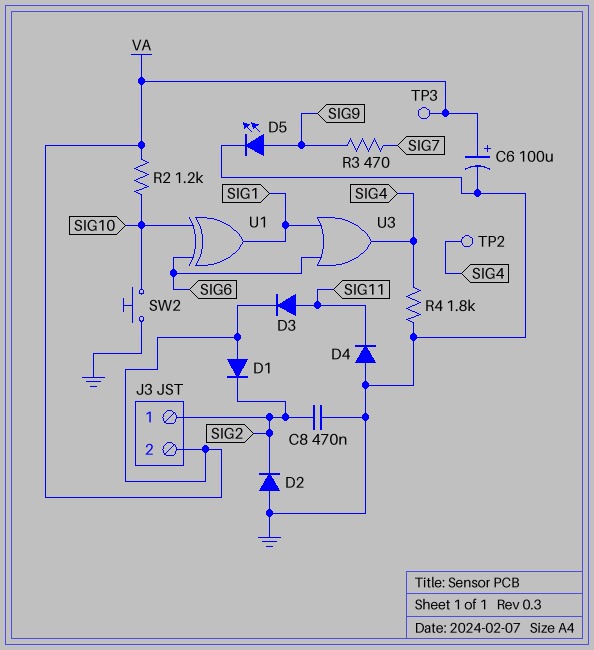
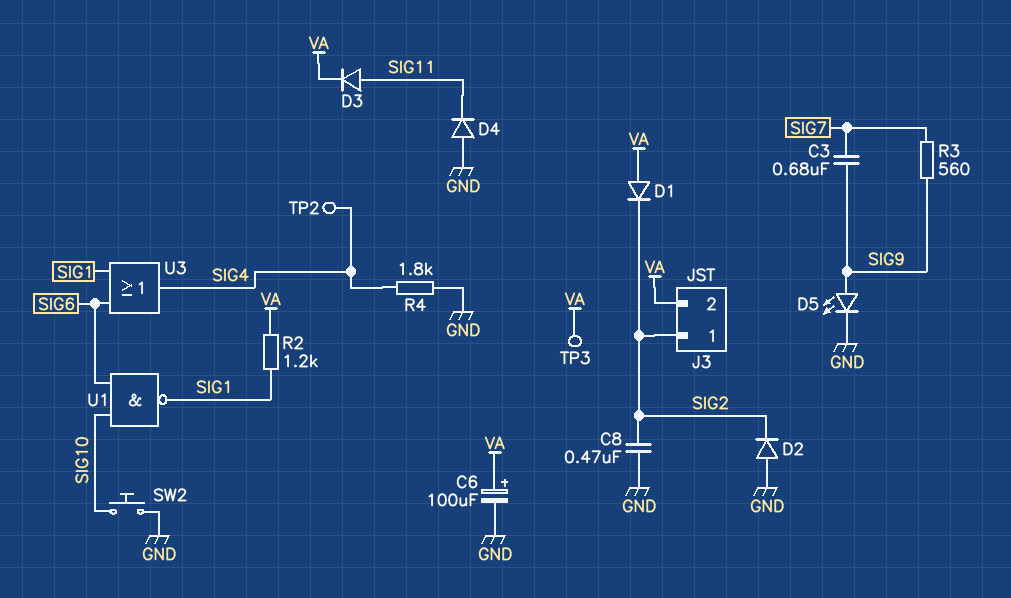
C3: none -> 680nF (SIG7, SIG9)
R2: 1.2k (SIG10, VA) -> 1.2k (SIG1, VA)
R3: 470 (SIG7, SIG9) -> 560 (SIG7, SIG9)
U1: XOR (in SIG6, in SIG10, out SIG1) -> NAND (in SIG6, in SIG10, out SIG1)

